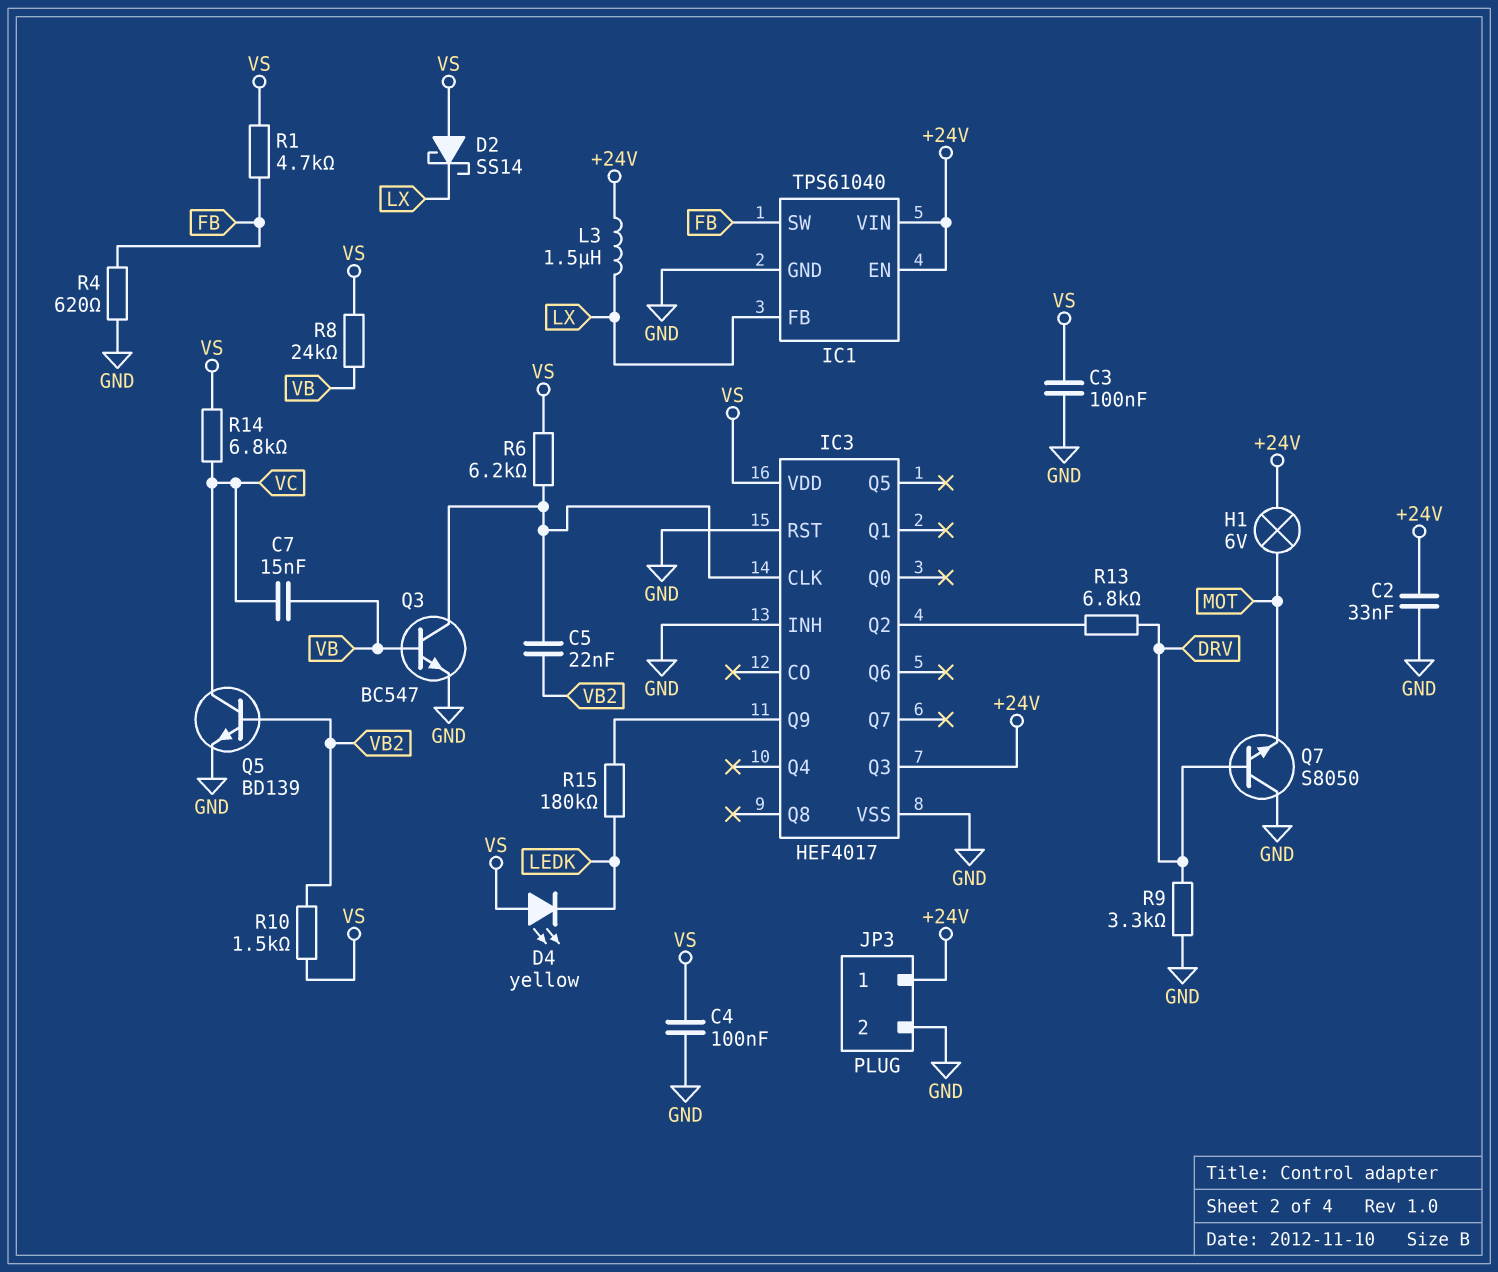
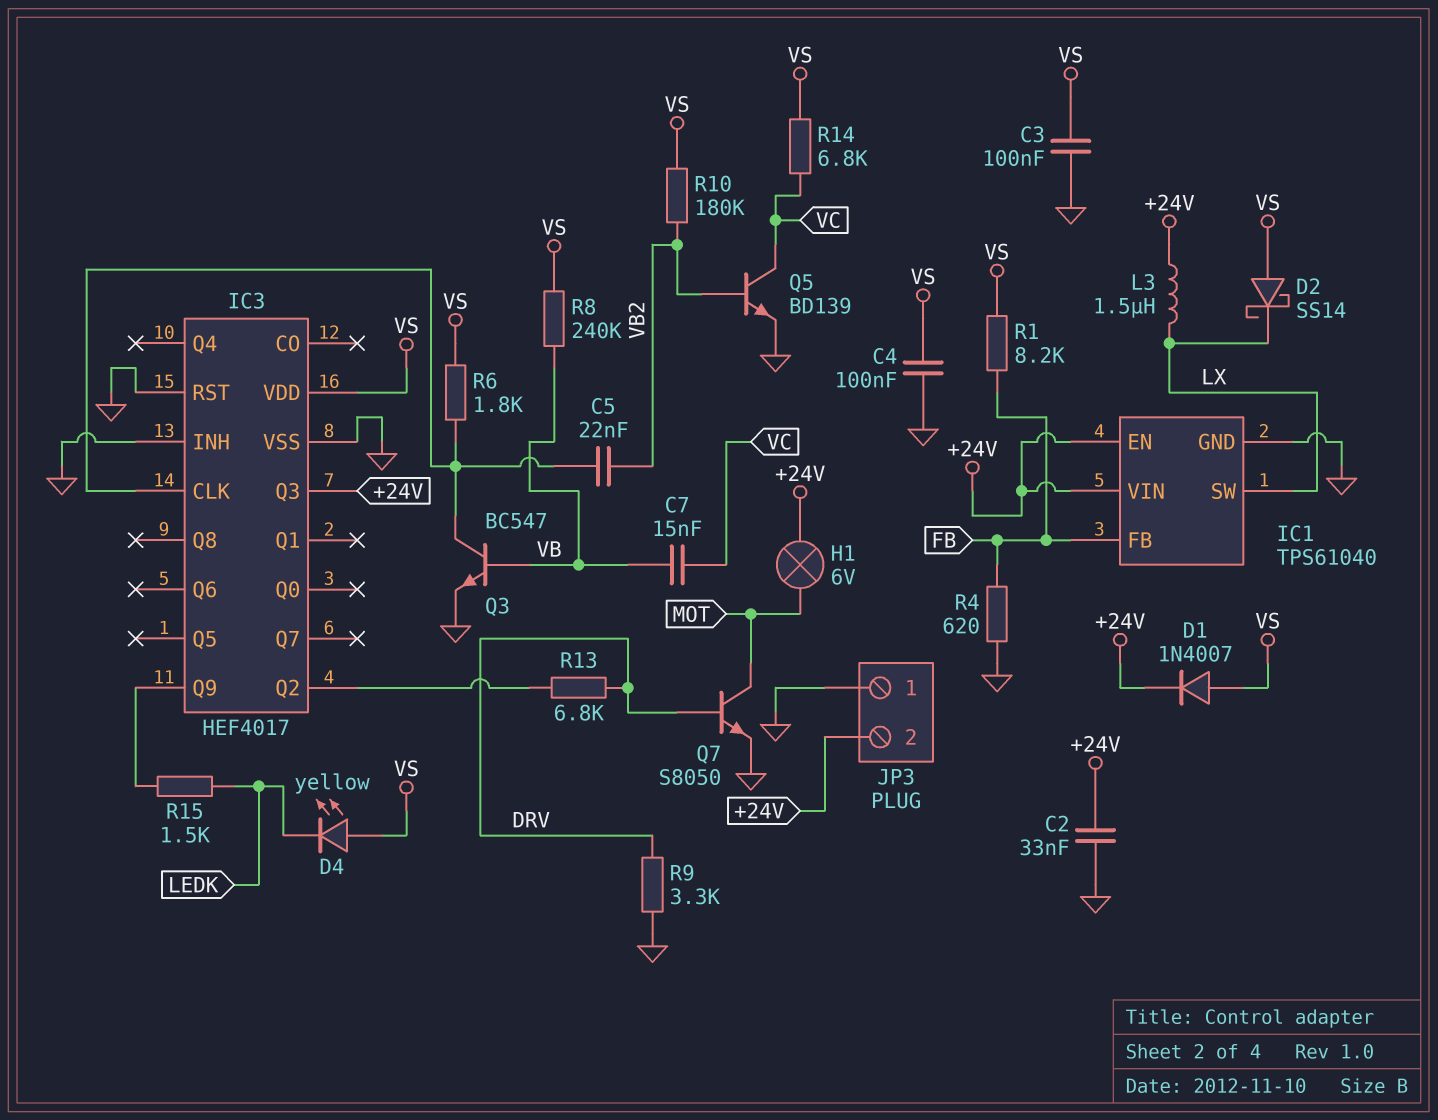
D1: none -> diode 1N4007 (A VS, K +24V)
IC1 pin FB: LX -> FB
IC1 pin SW: FB -> LX
JP3 pin 1: +24V -> GND
JP3 pin 2: GND -> +24V
Q7: NPN S8050 (B DRV, C GND, E MOT) -> NPN S8050 (B DRV, C MOT, E GND)
R1: 4.7k (FB, VS) -> 8.2k (FB, VS)
R6: 6.2k (IC3/CLK, VS) -> 1.8k (IC3/CLK, VS)
R8: 24k (VB, VS) -> 240k (VB, VS)
R10: 1.5k (VB2, VS) -> 180k (VB2, VS)
R15: 180k (IC3/Q9, LEDK) -> 1.5k (IC3/Q9, LEDK)

